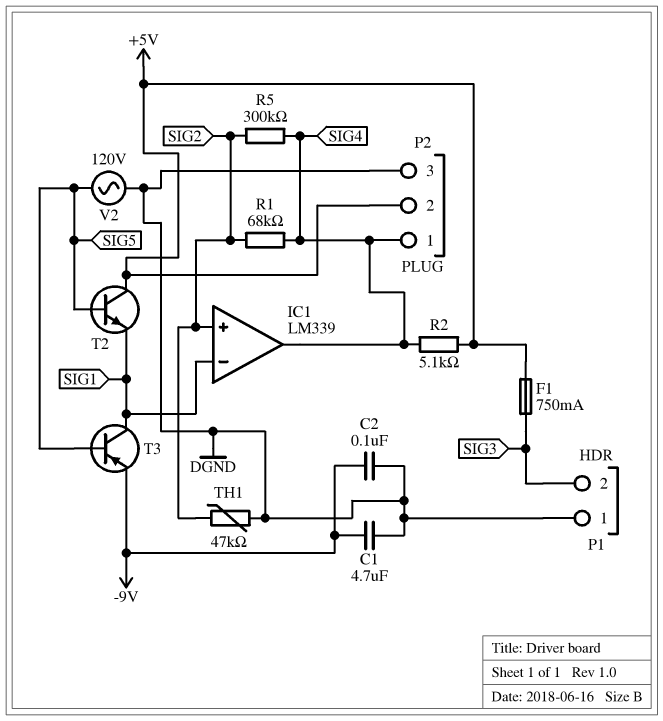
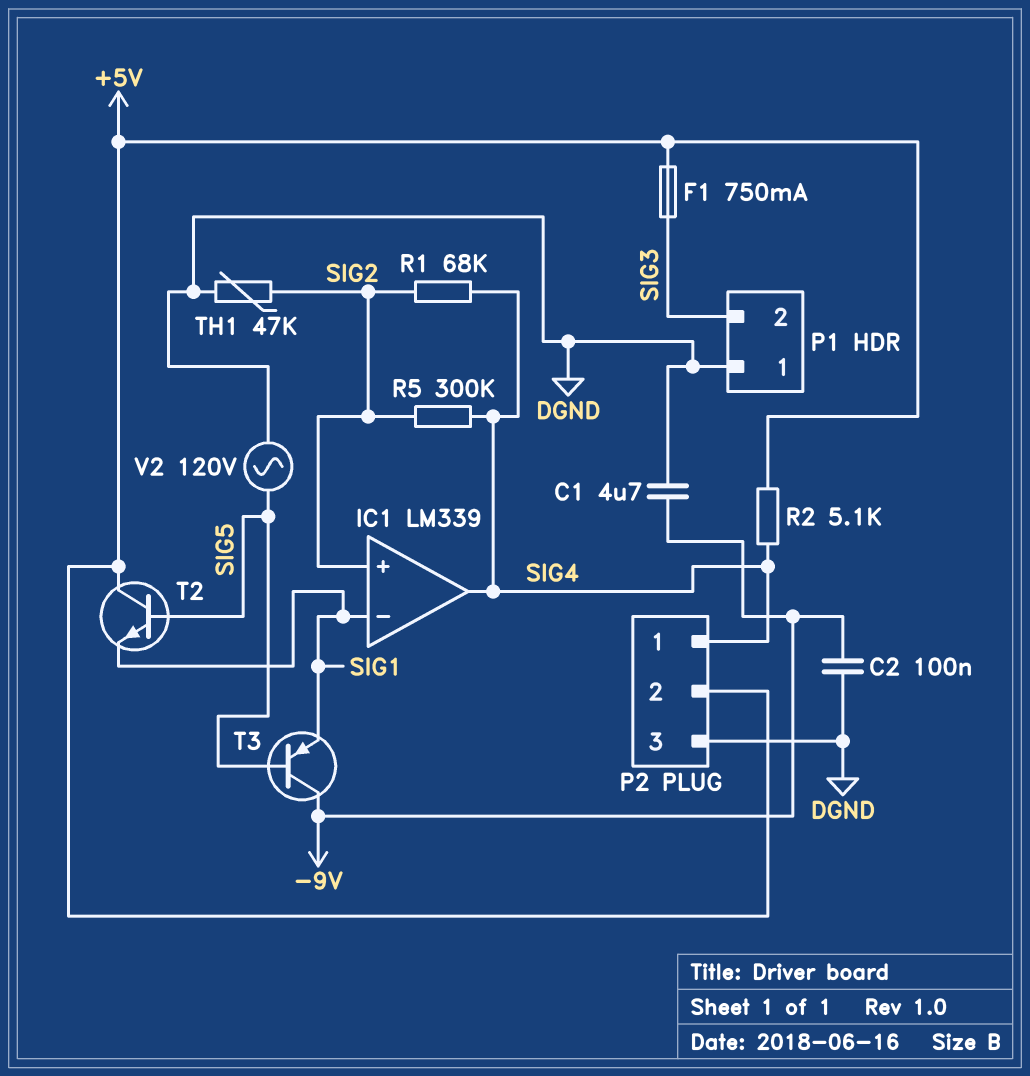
T3: PNP (B SIG5, C SIG1, E -9V) -> PNP (B SIG5, C -9V, E SIG1)

